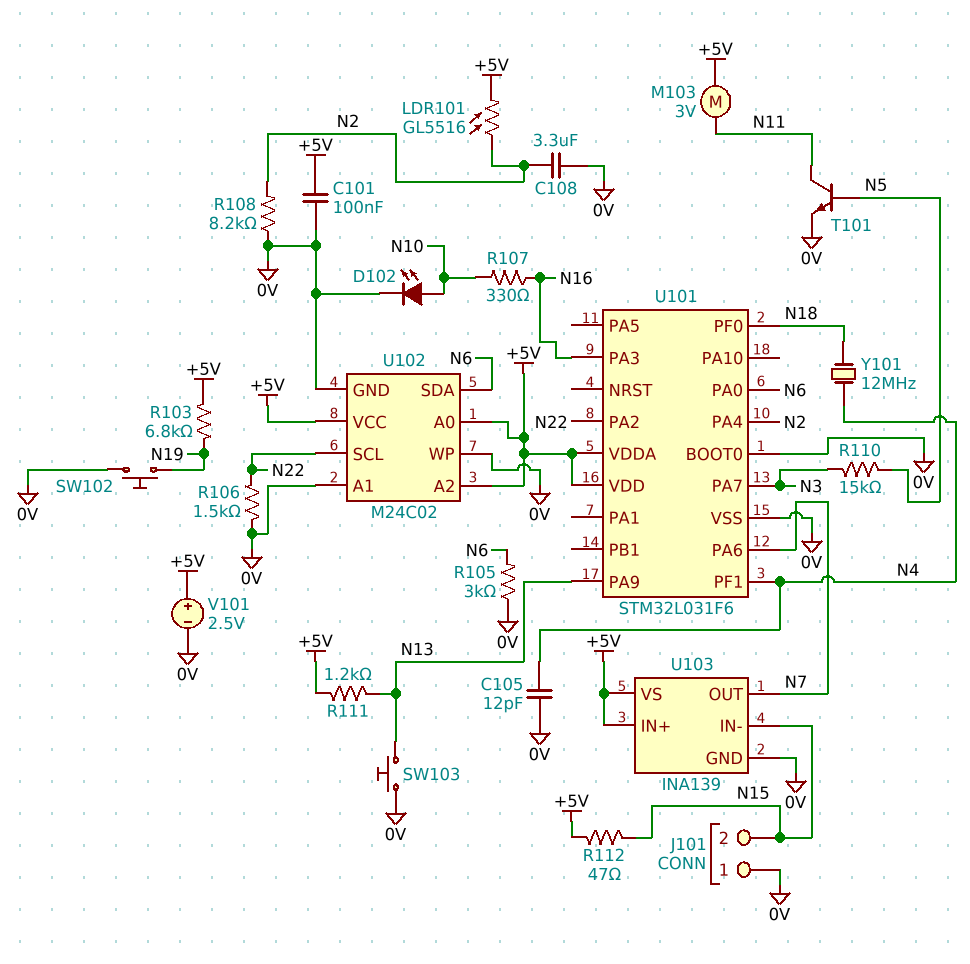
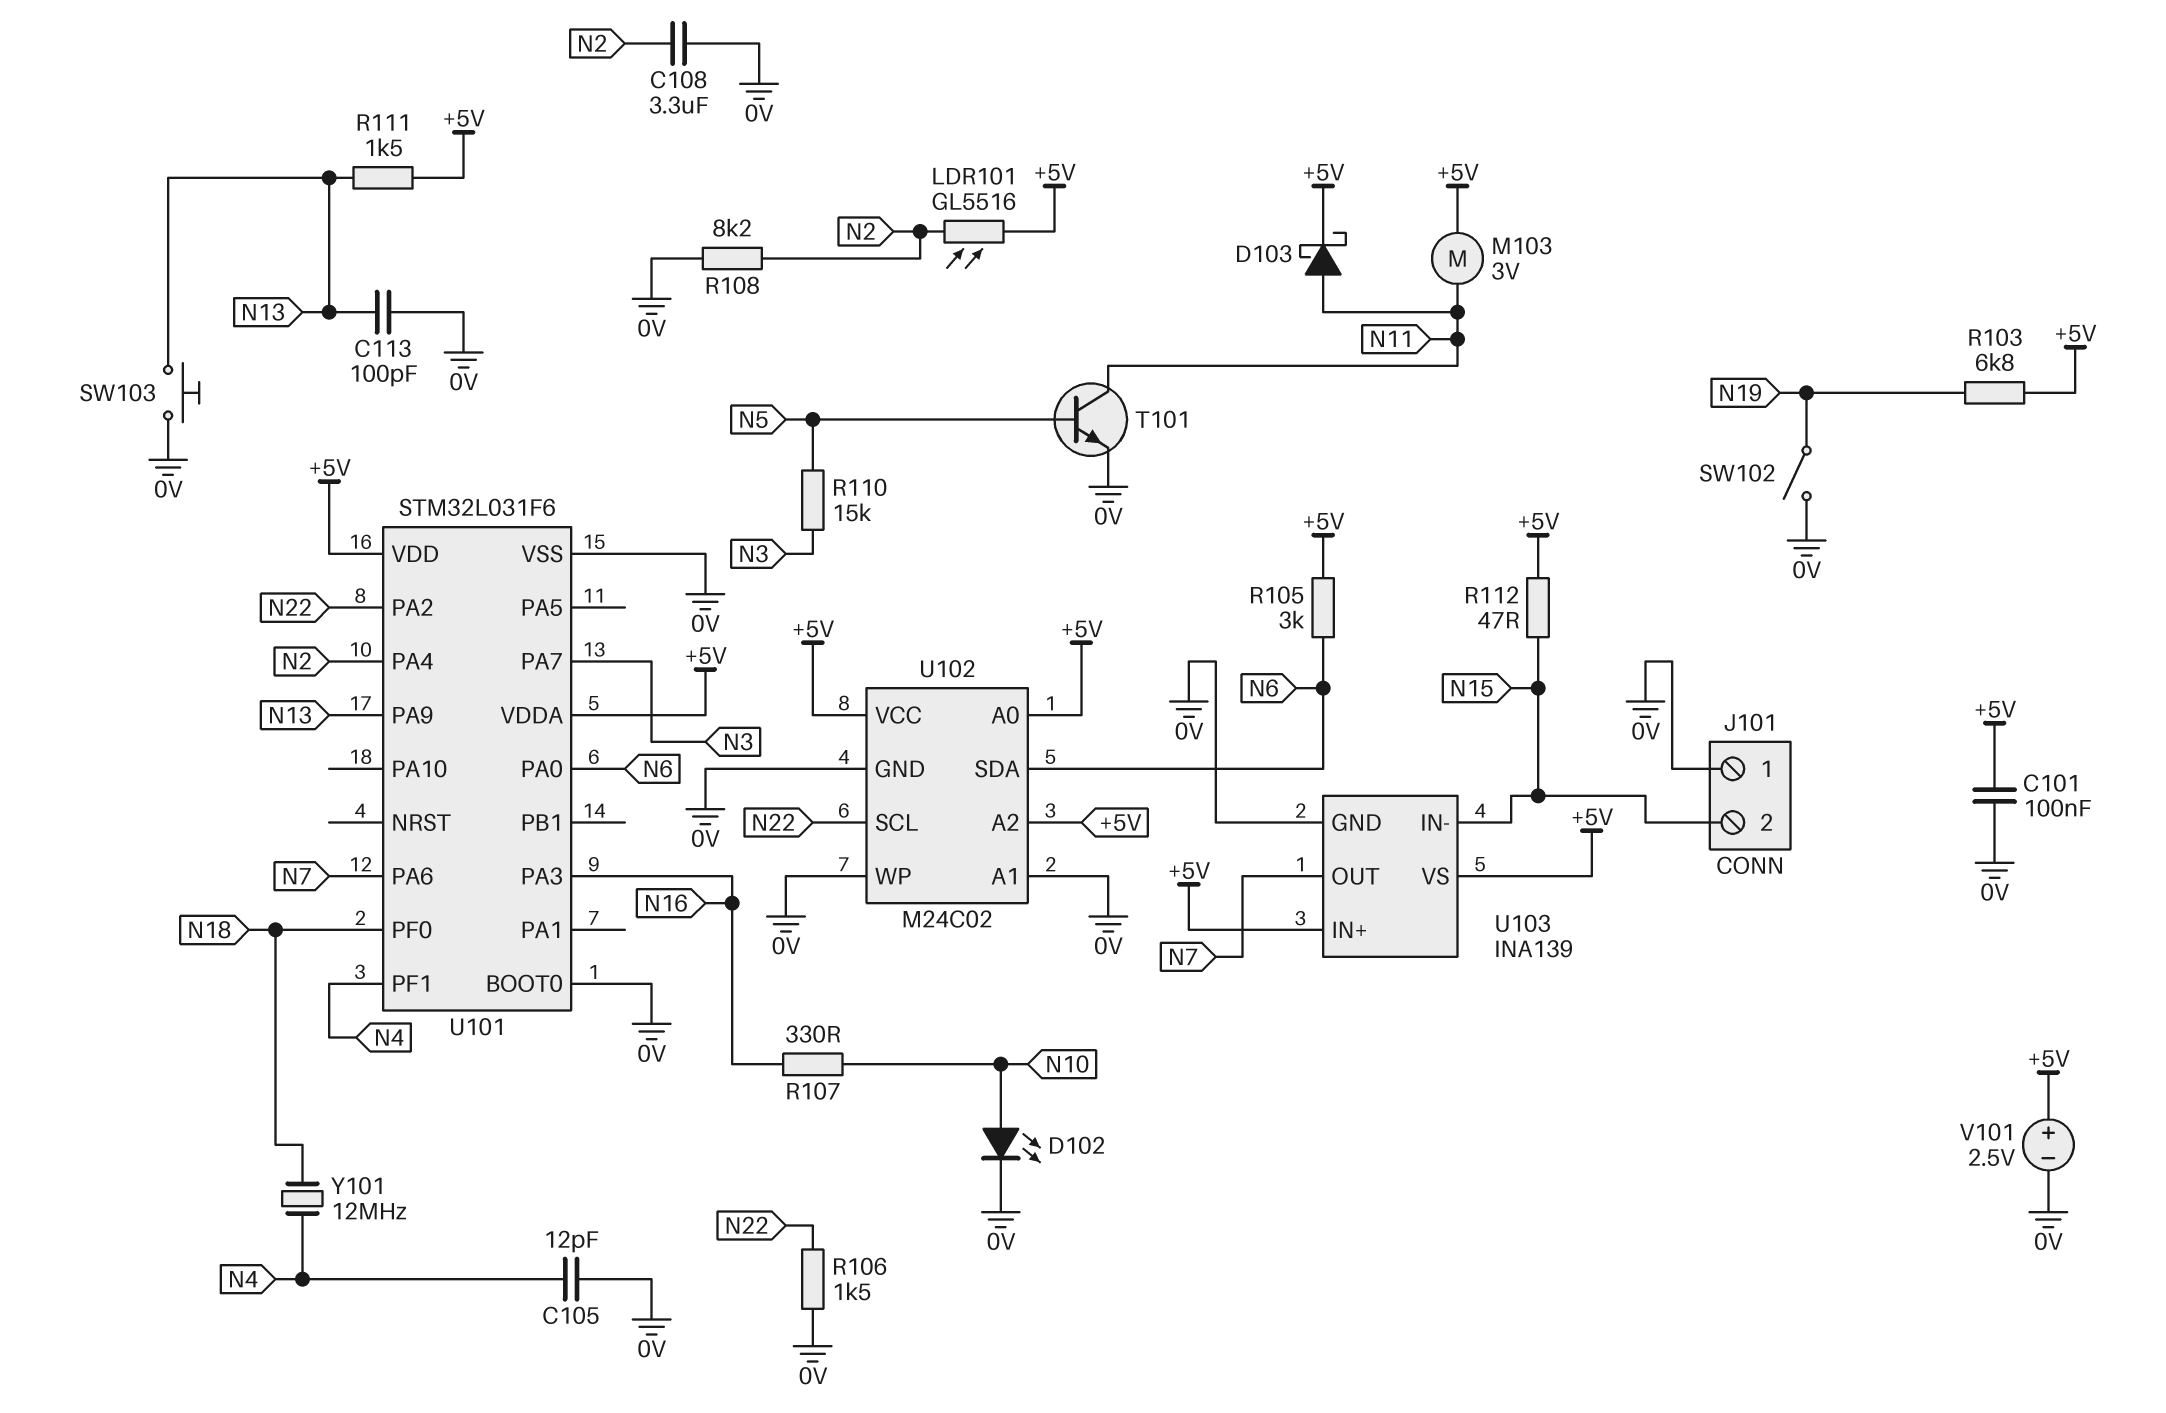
C113: none -> 100pF (0V, N13)
D103: none -> schottky (A N11, K +5V)
R105: 3k (0V, N6) -> 3k (+5V, N6)
R111: 1.2k (+5V, N13) -> 1.5k (+5V, N13)
SW102: button (0V, N19) -> switch (0V, N19)

